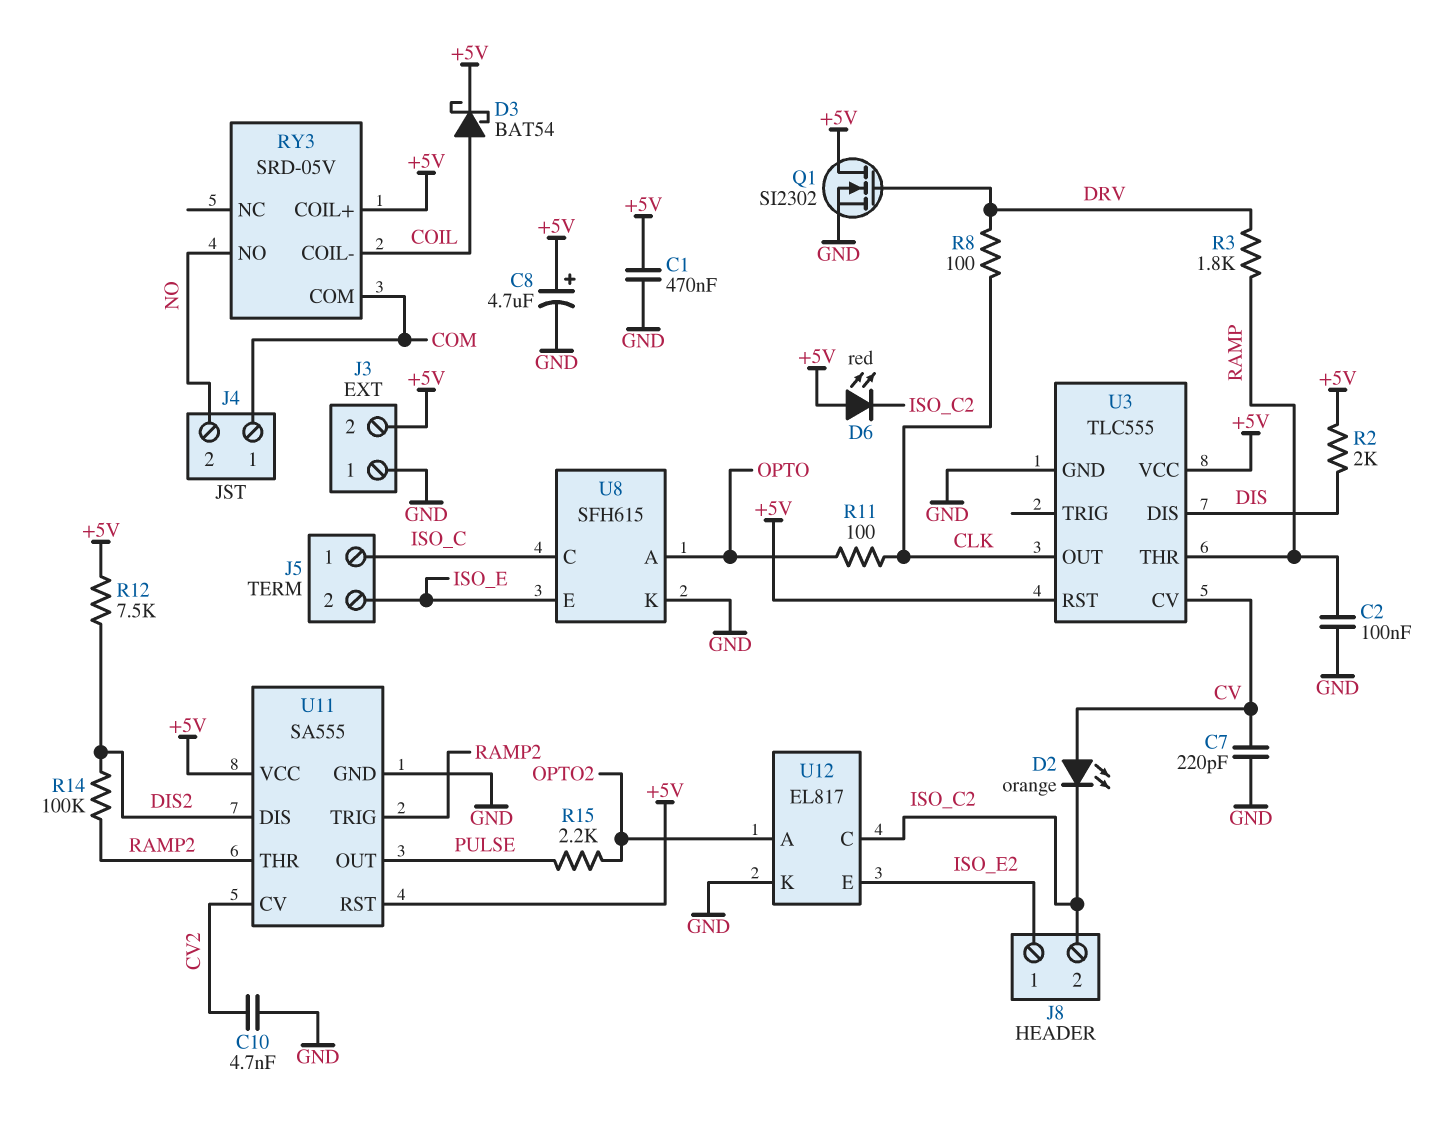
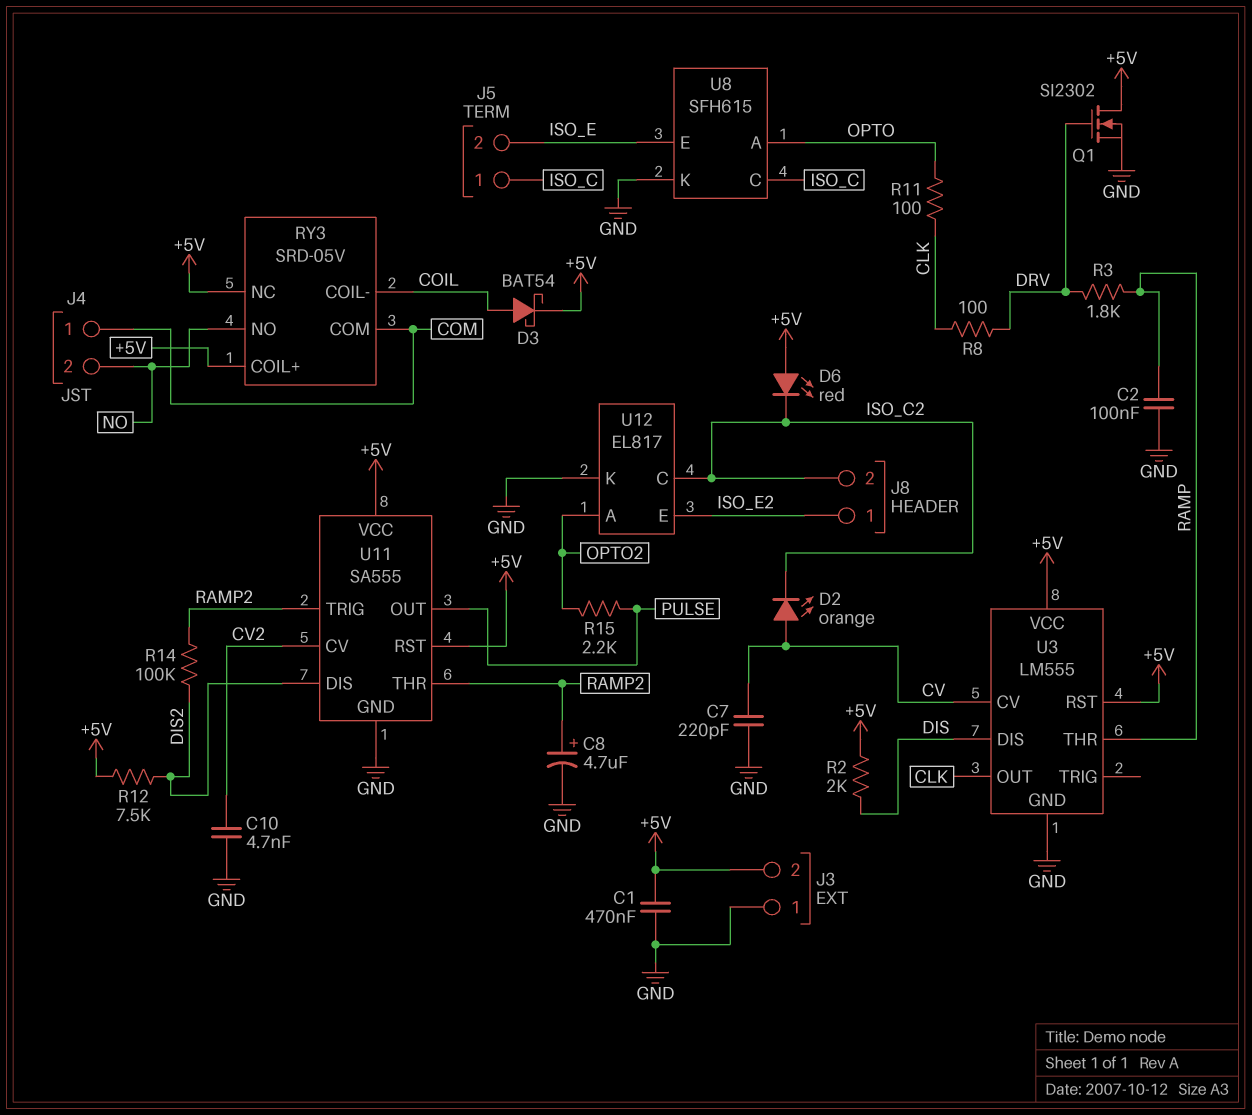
C8: 4.7uF (plus +5V, minus GND) -> 4.7uF (plus RAMP2, minus GND)
RY3 pin NC: none -> +5V
U3: TLC555 -> LM555

